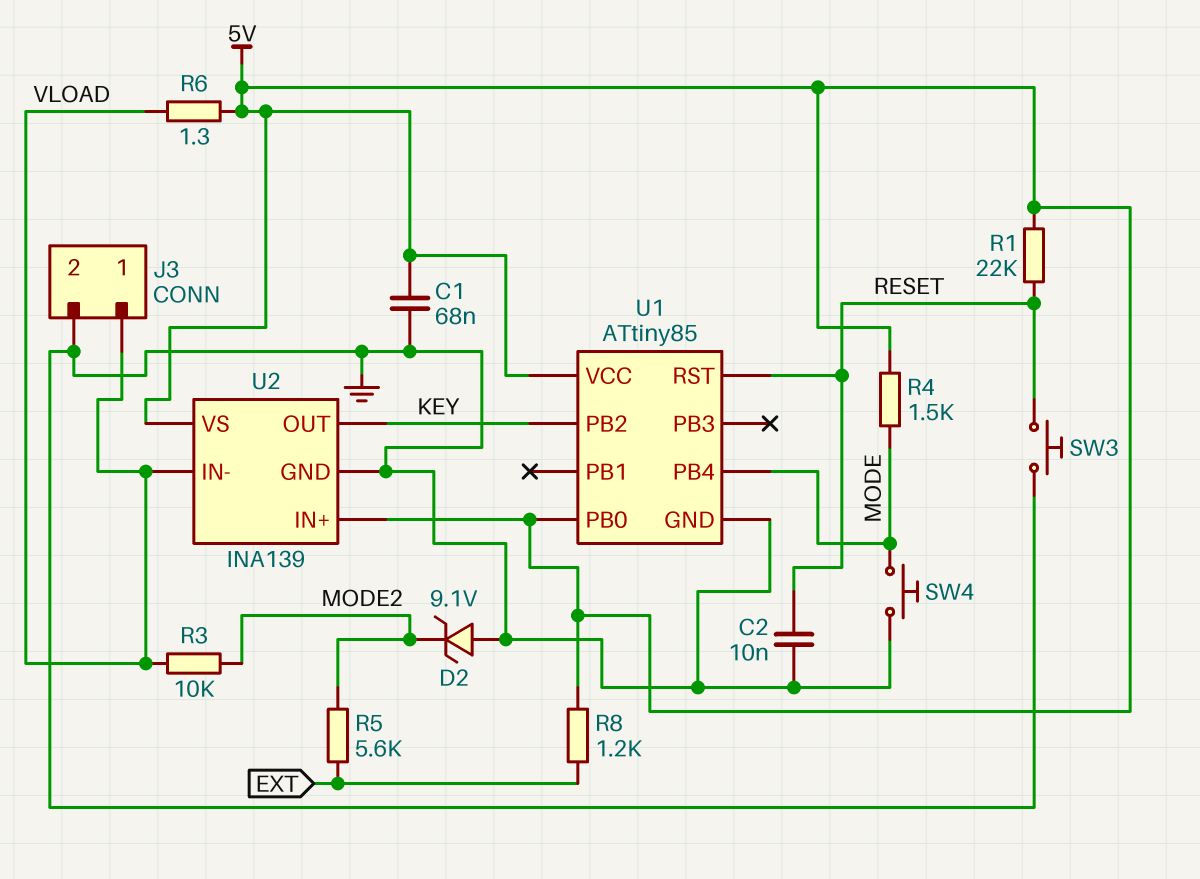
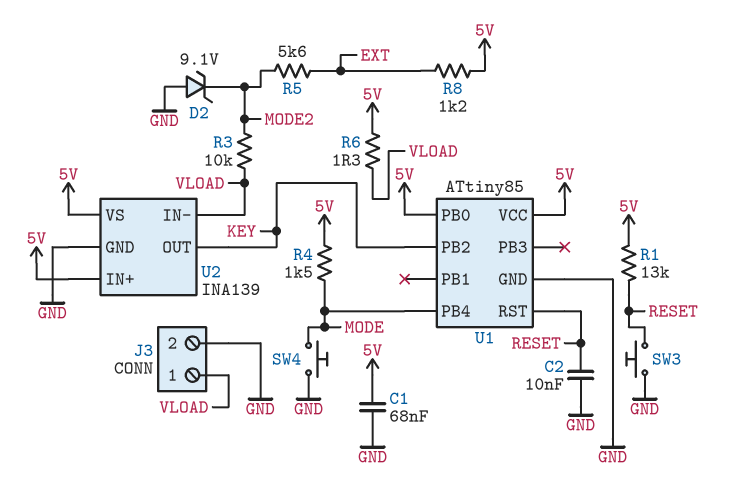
R1: 22k (5V, RESET) -> 13k (5V, RESET)

